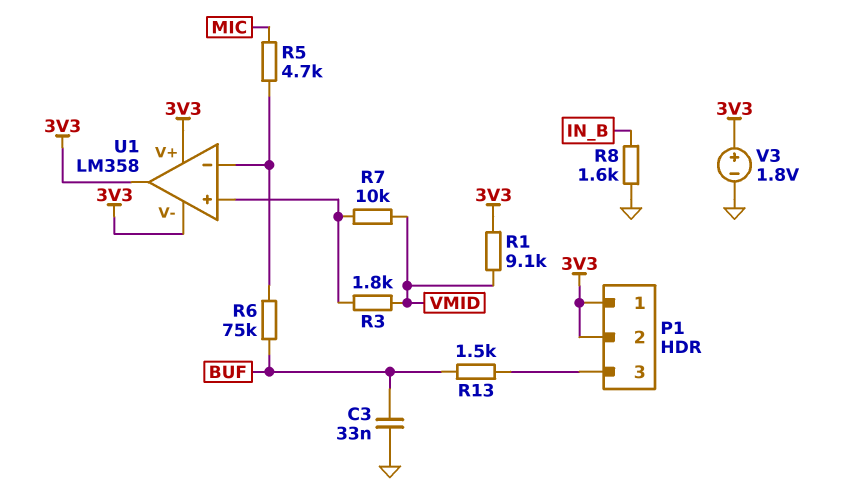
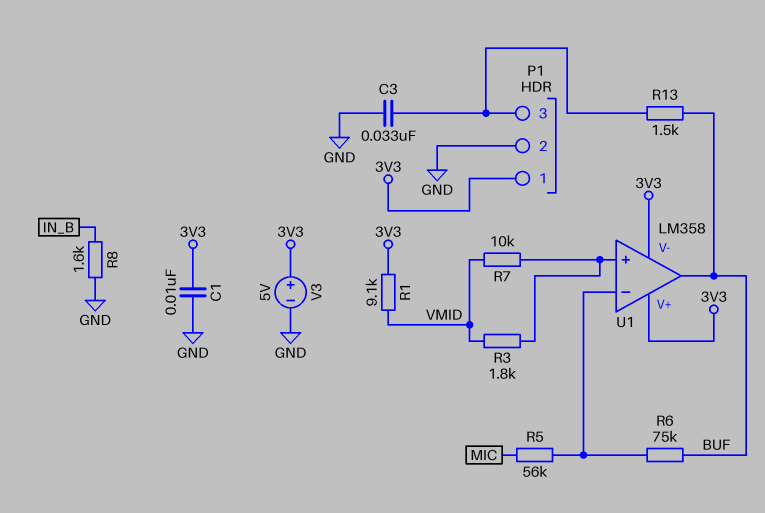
C1: none -> 10nF (3V3, GND)
C3: 33nF (BUF, GND) -> 33nF (GND, P1/3)
P1 pin 2: 3V3 -> GND
R5: 4.7k (MIC, U1/in-) -> 56k (MIC, U1/in-)
U1 pin out: 3V3 -> BUF
V3: 1.8V (plus 3V3, minus GND) -> 5V (plus 3V3, minus GND)

